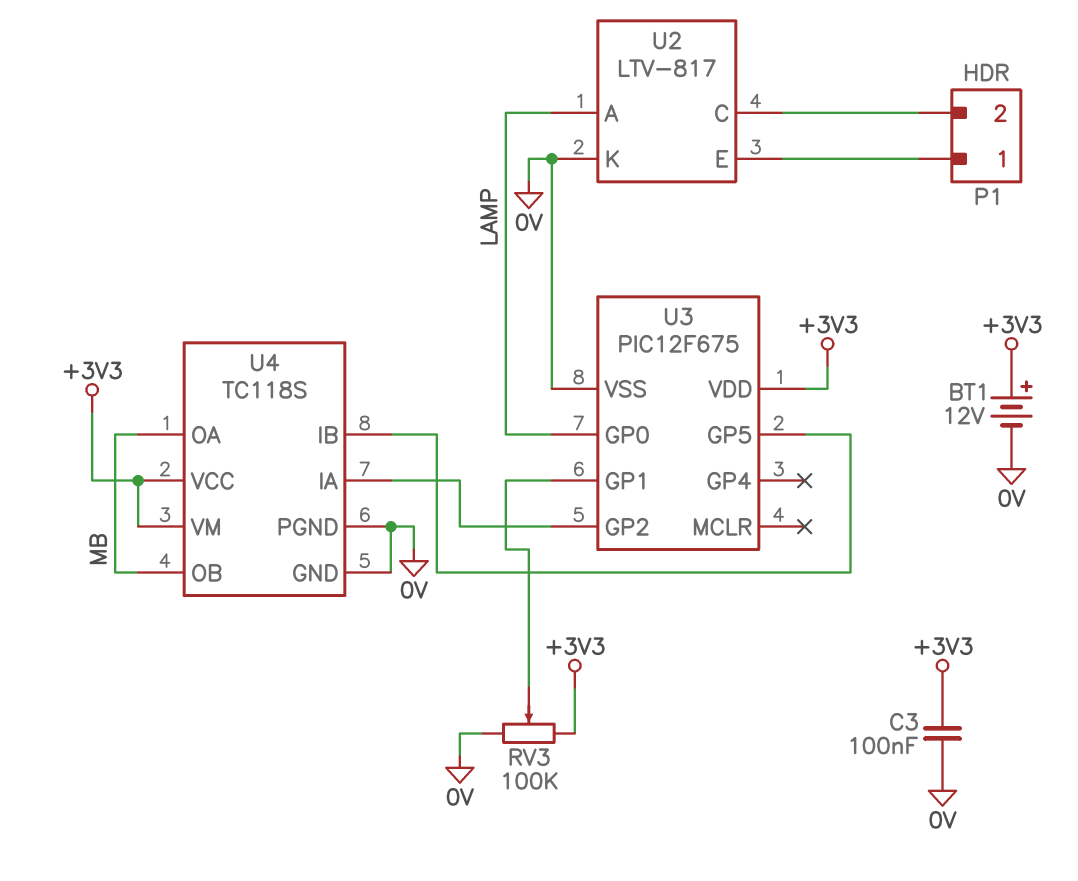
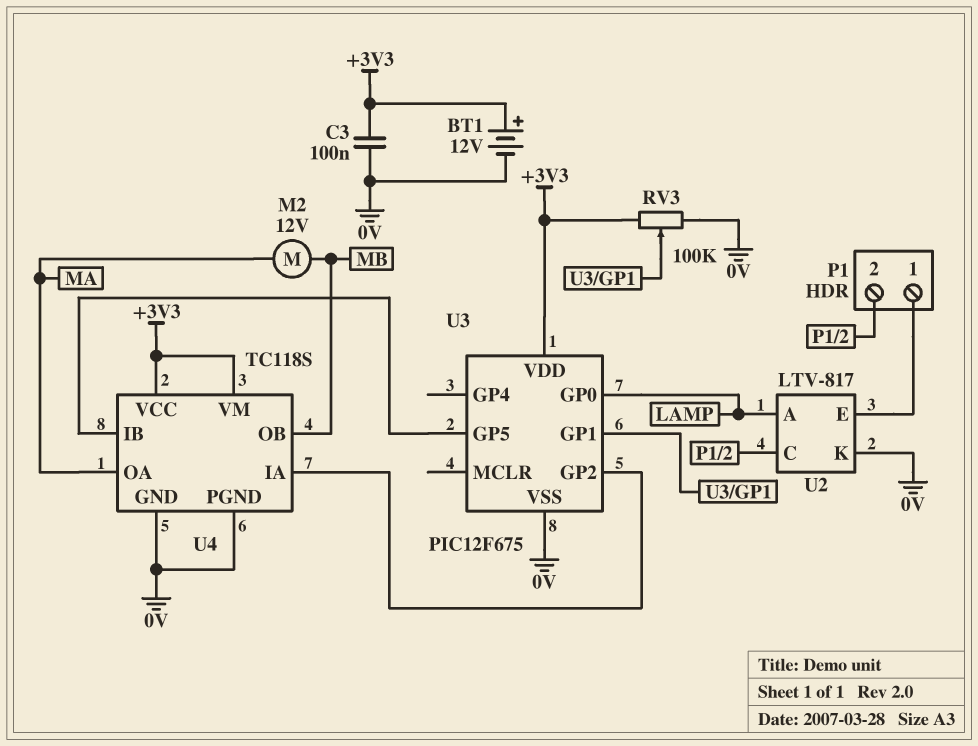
M2: none -> motor 12V (MA, MB)
U4 pin OA: MB -> MA

